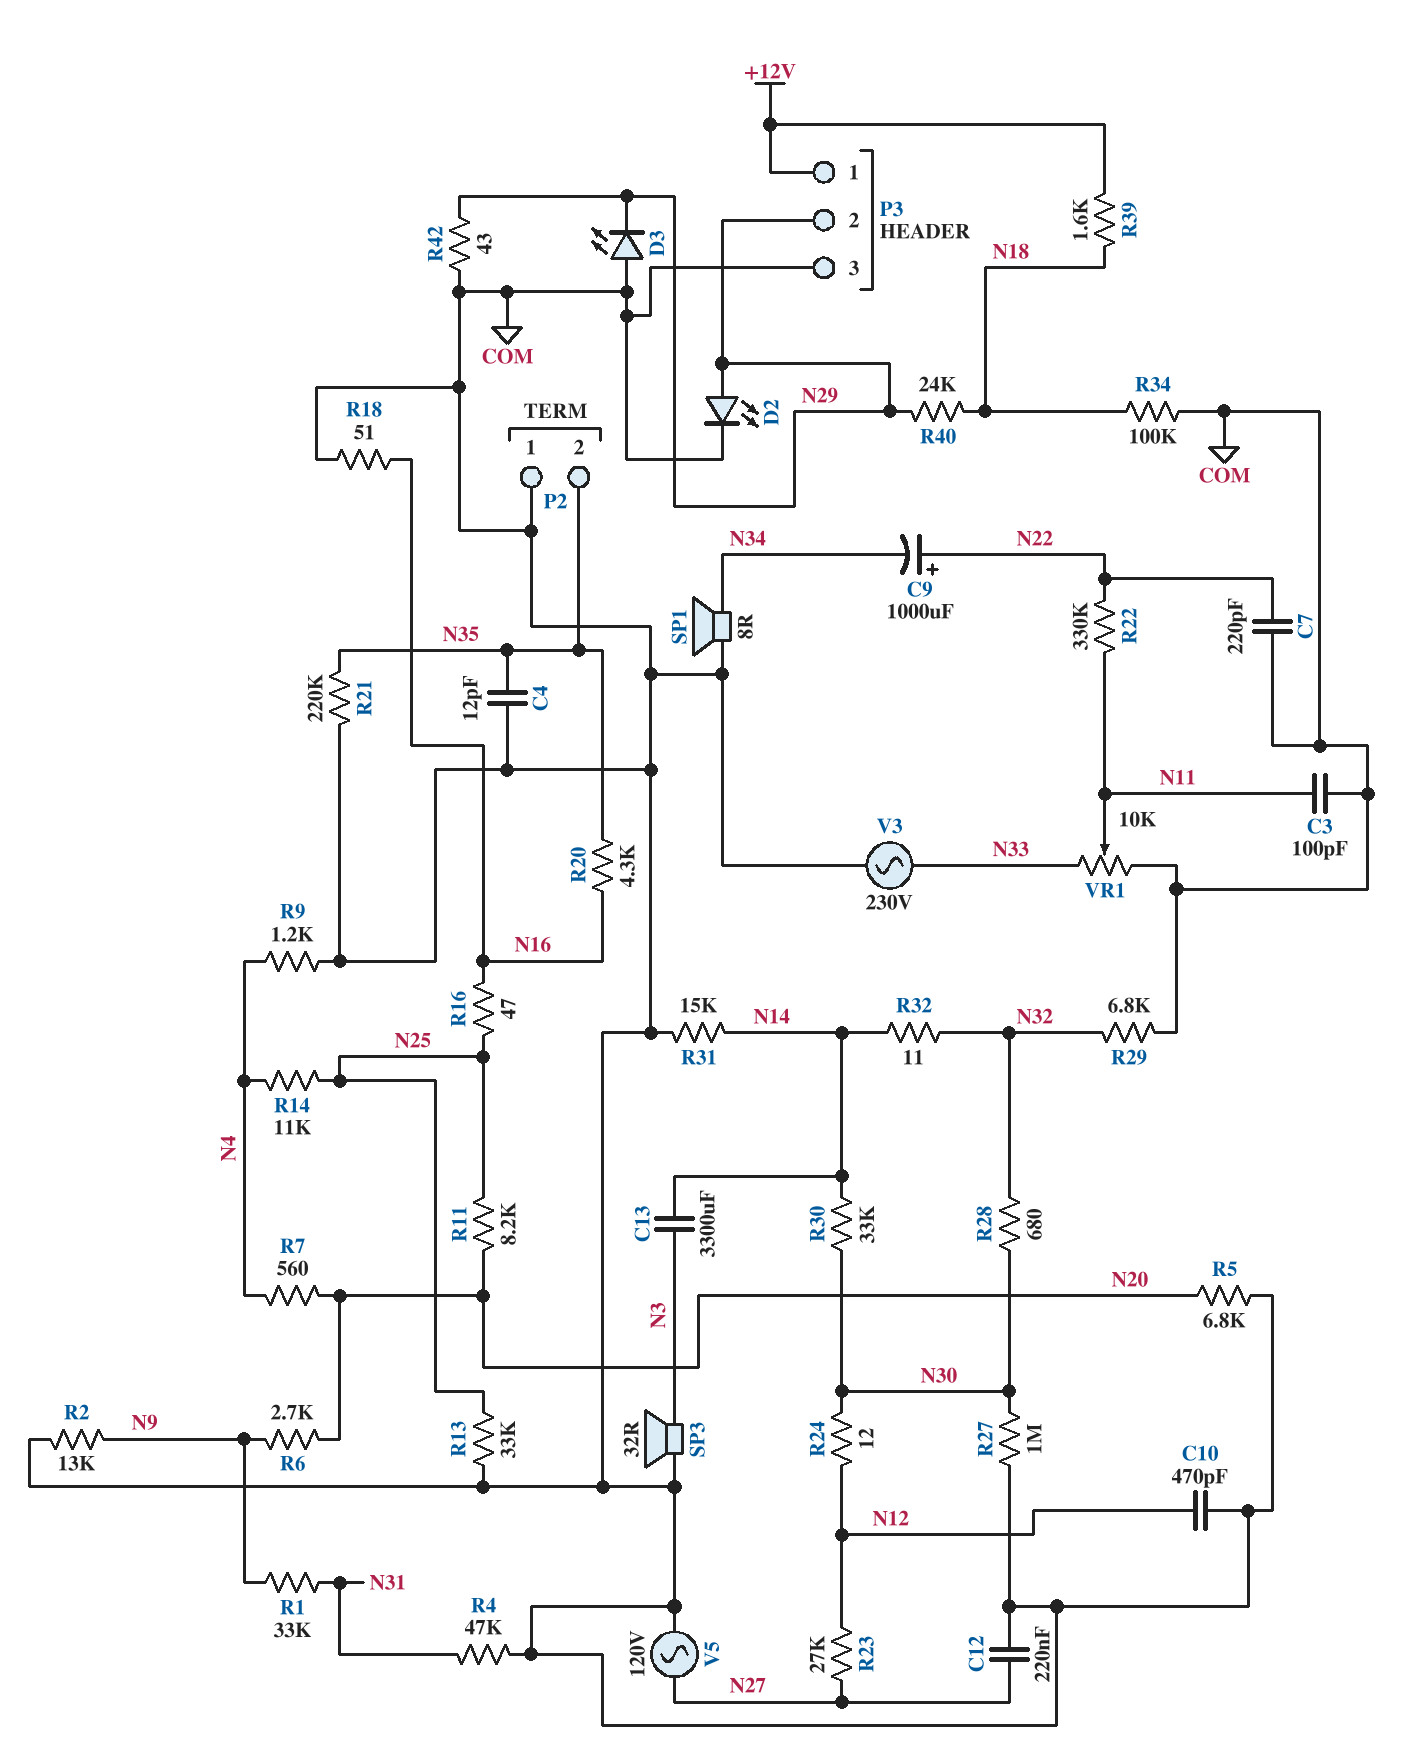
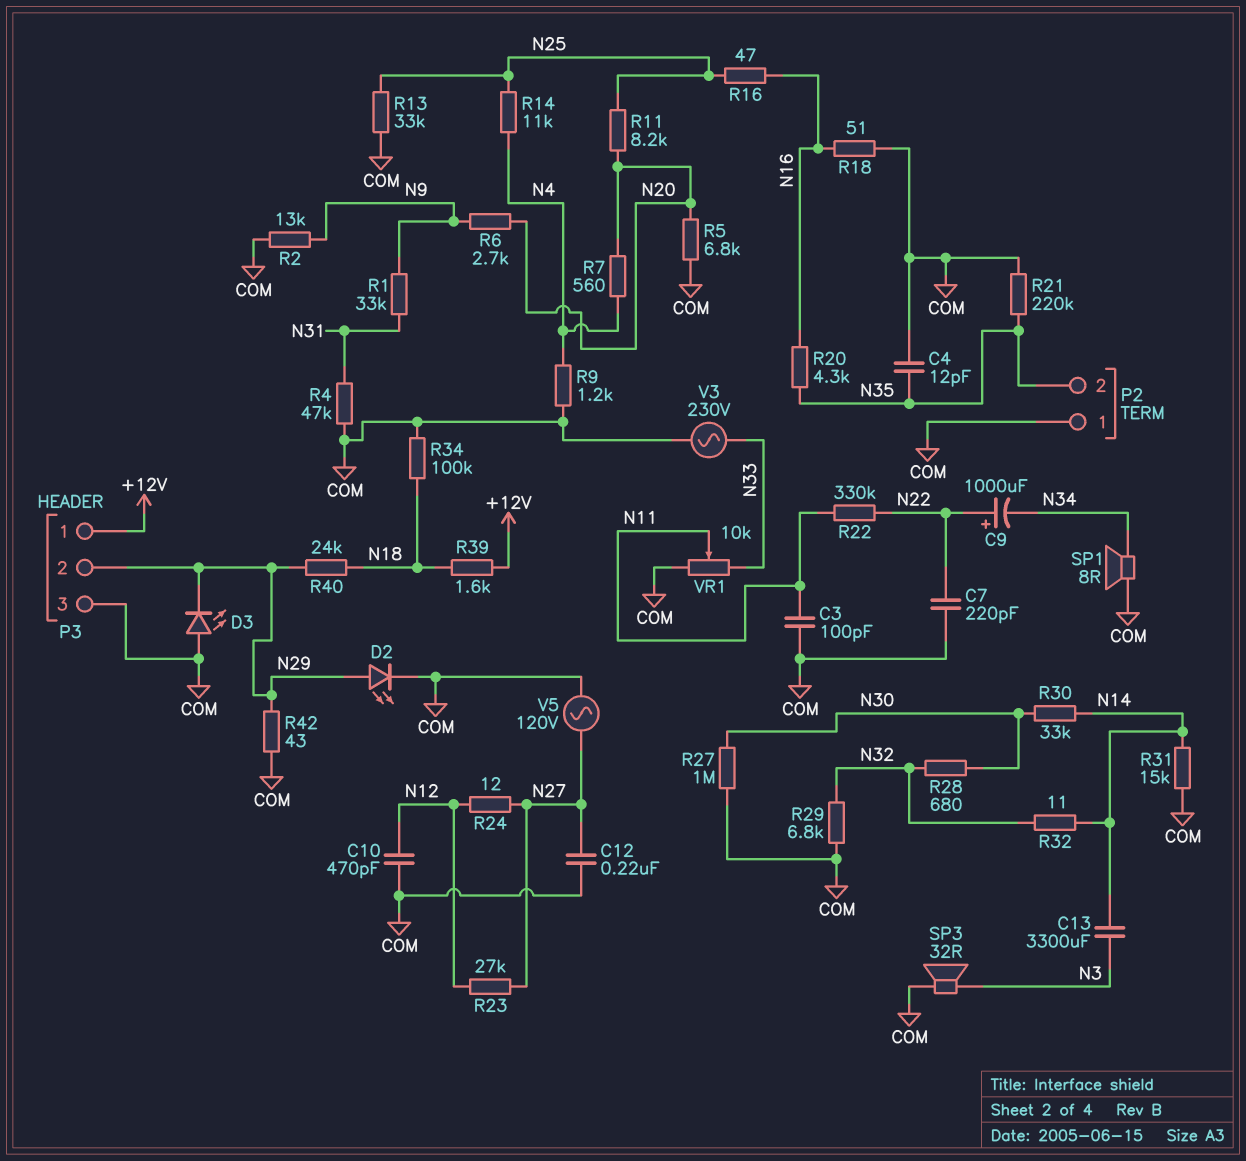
R24: 12 (N12, N30) -> 12 (N12, N27)

